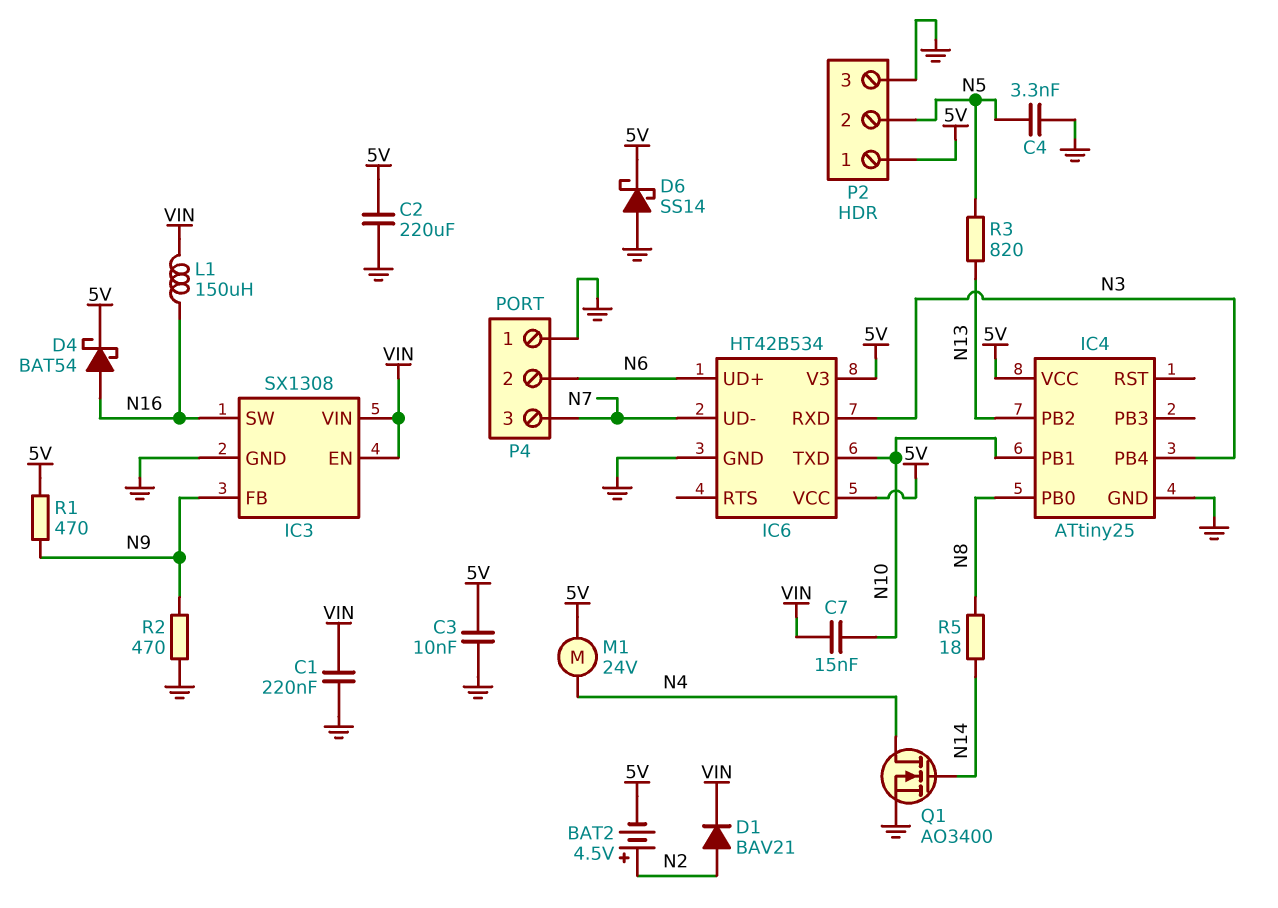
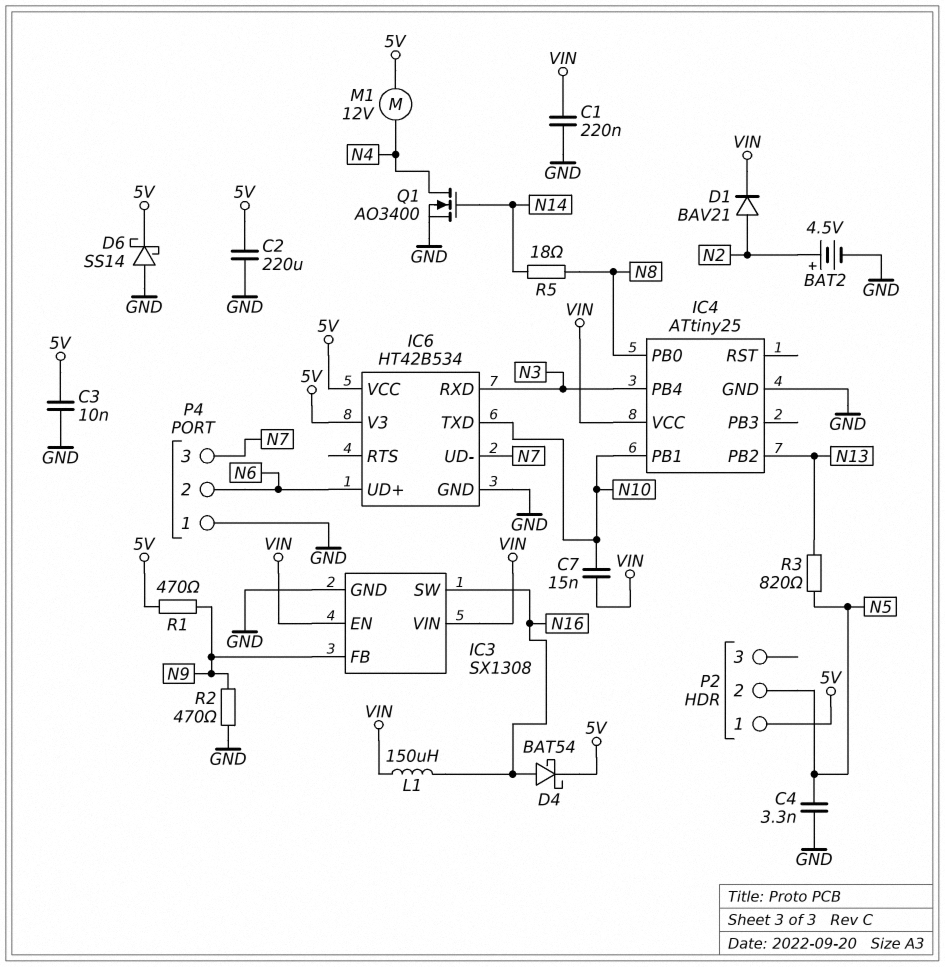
BAT2: 4.5V (plus N2, minus 5V) -> 4.5V (plus N2, minus GND)
IC4 pin VCC: 5V -> VIN
M1: motor 24V (5V, N4) -> motor 12V (5V, N4)
P2 pin 3: GND -> none

